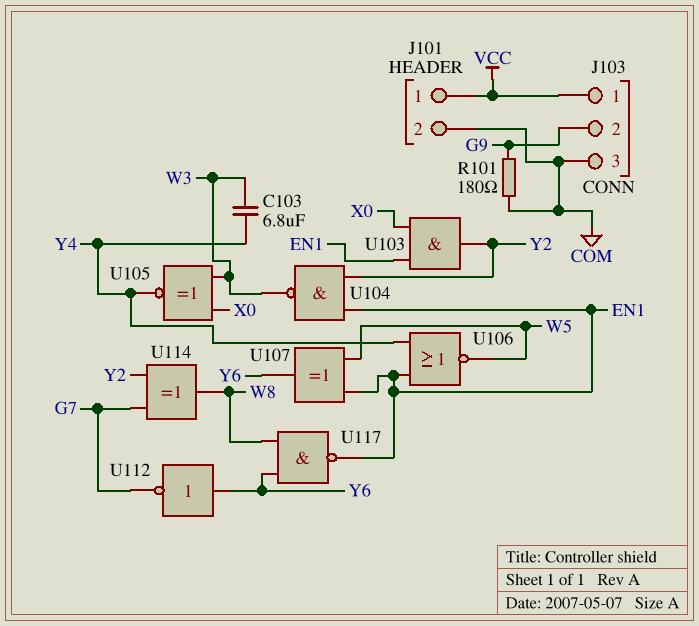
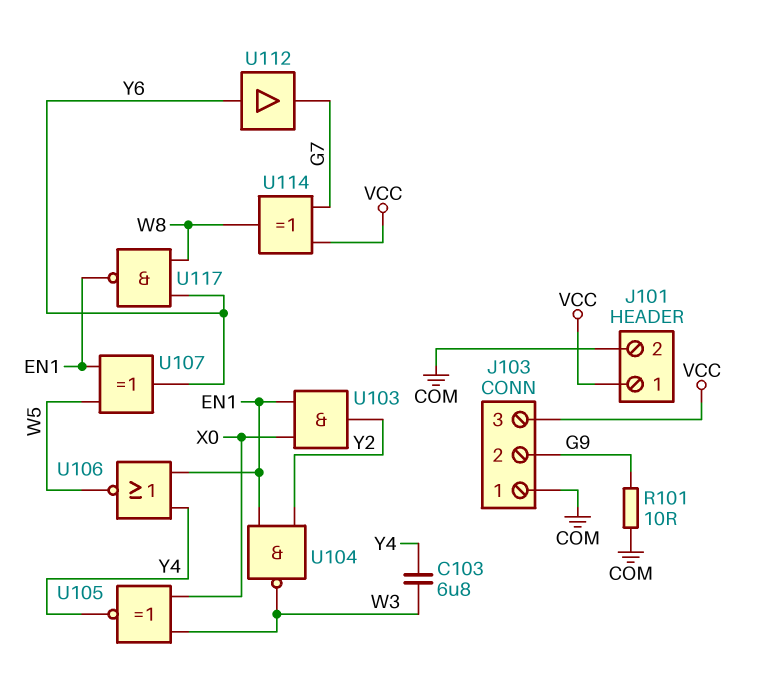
J103 pin 1: VCC -> COM
J103 pin 3: COM -> VCC
R101: 180 (COM, G9) -> 10 (COM, G9)
U112: NOT (in Y6, out G7) -> buffer (in Y6, out G7)
U114: XOR (in G7, in Y2, out W8) -> XOR (in G7, in VCC, out W8)

